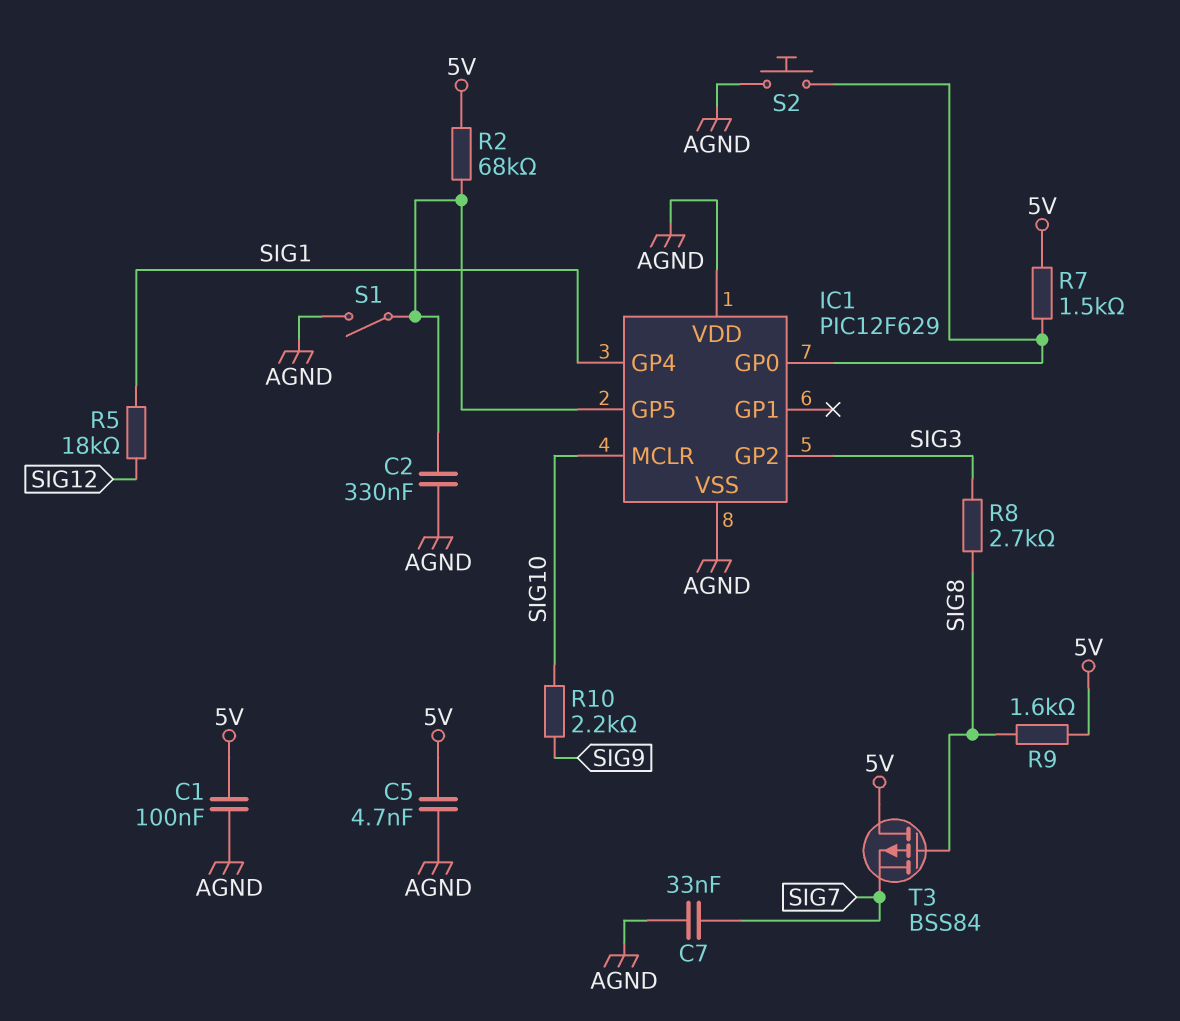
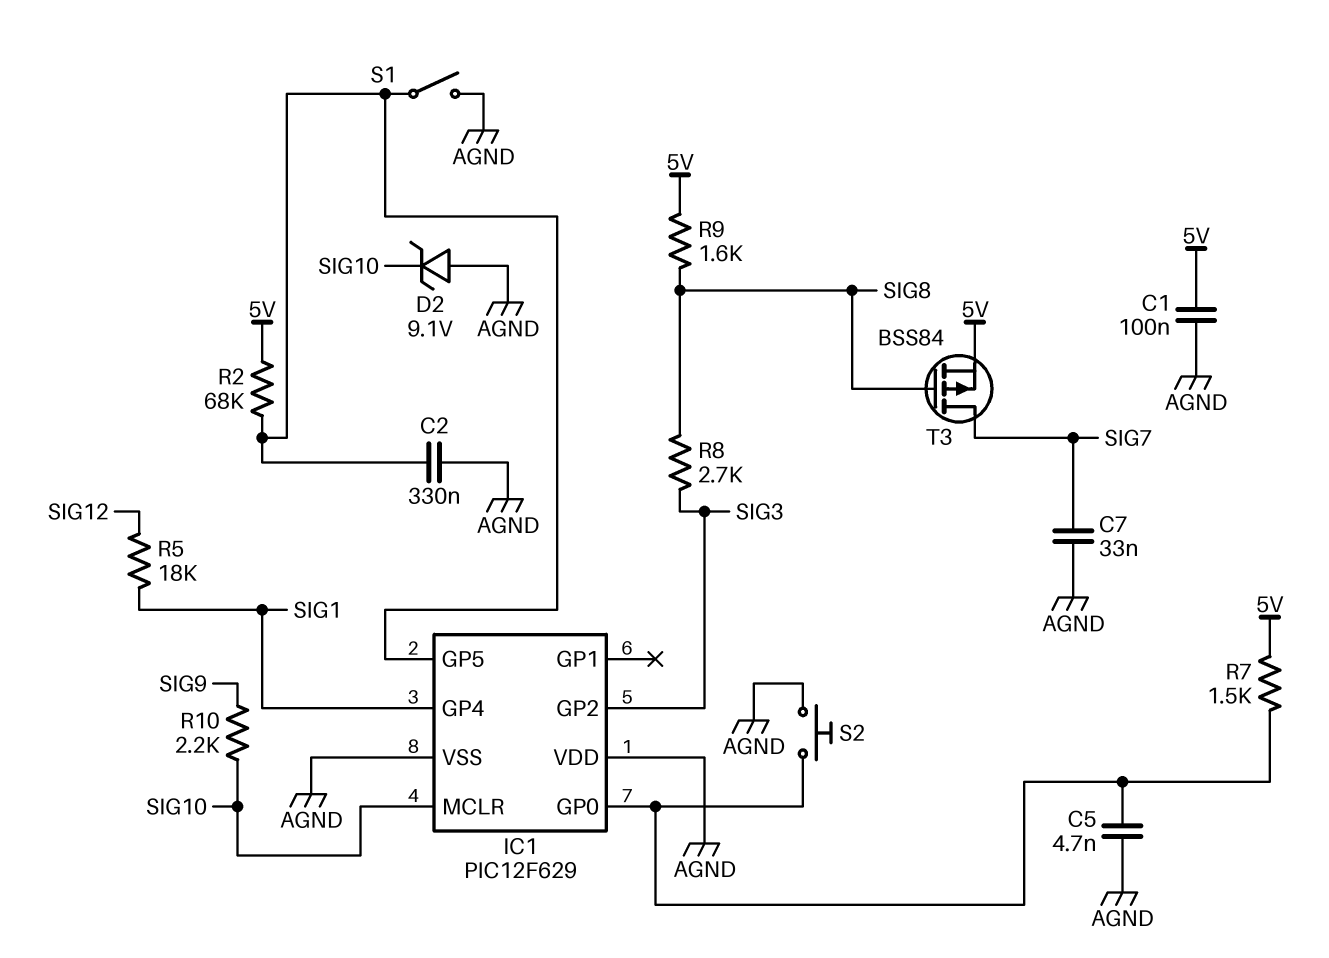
C5: 4.7nF (5V, AGND) -> 4.7nF (AGND, IC1/GP0)
D2: none -> zener 9.1V (A AGND, K SIG10)
T3: PMOS BSS84 (G SIG8, D 5V, S SIG7) -> PMOS BSS84 (G SIG8, D SIG7, S 5V)

